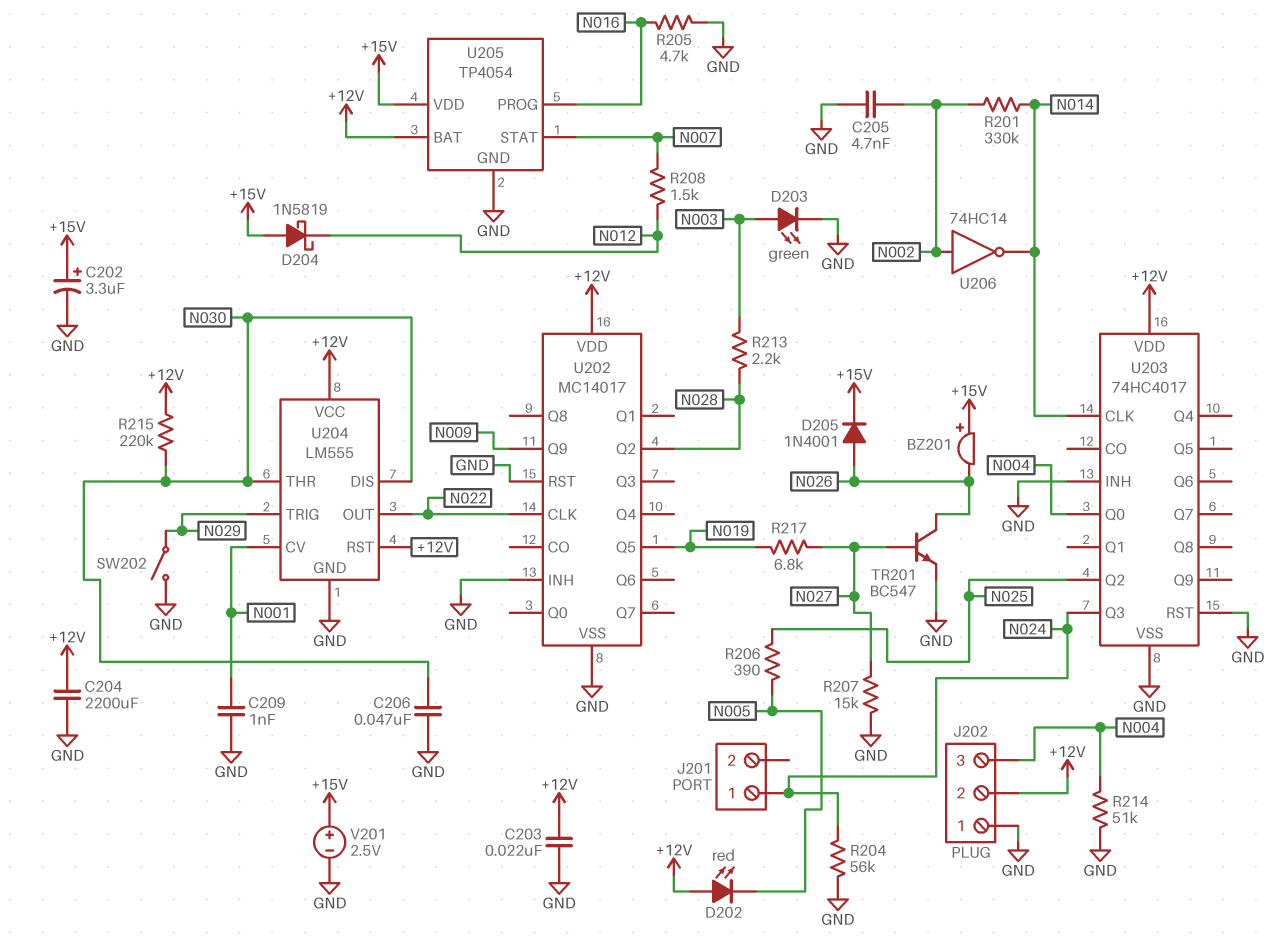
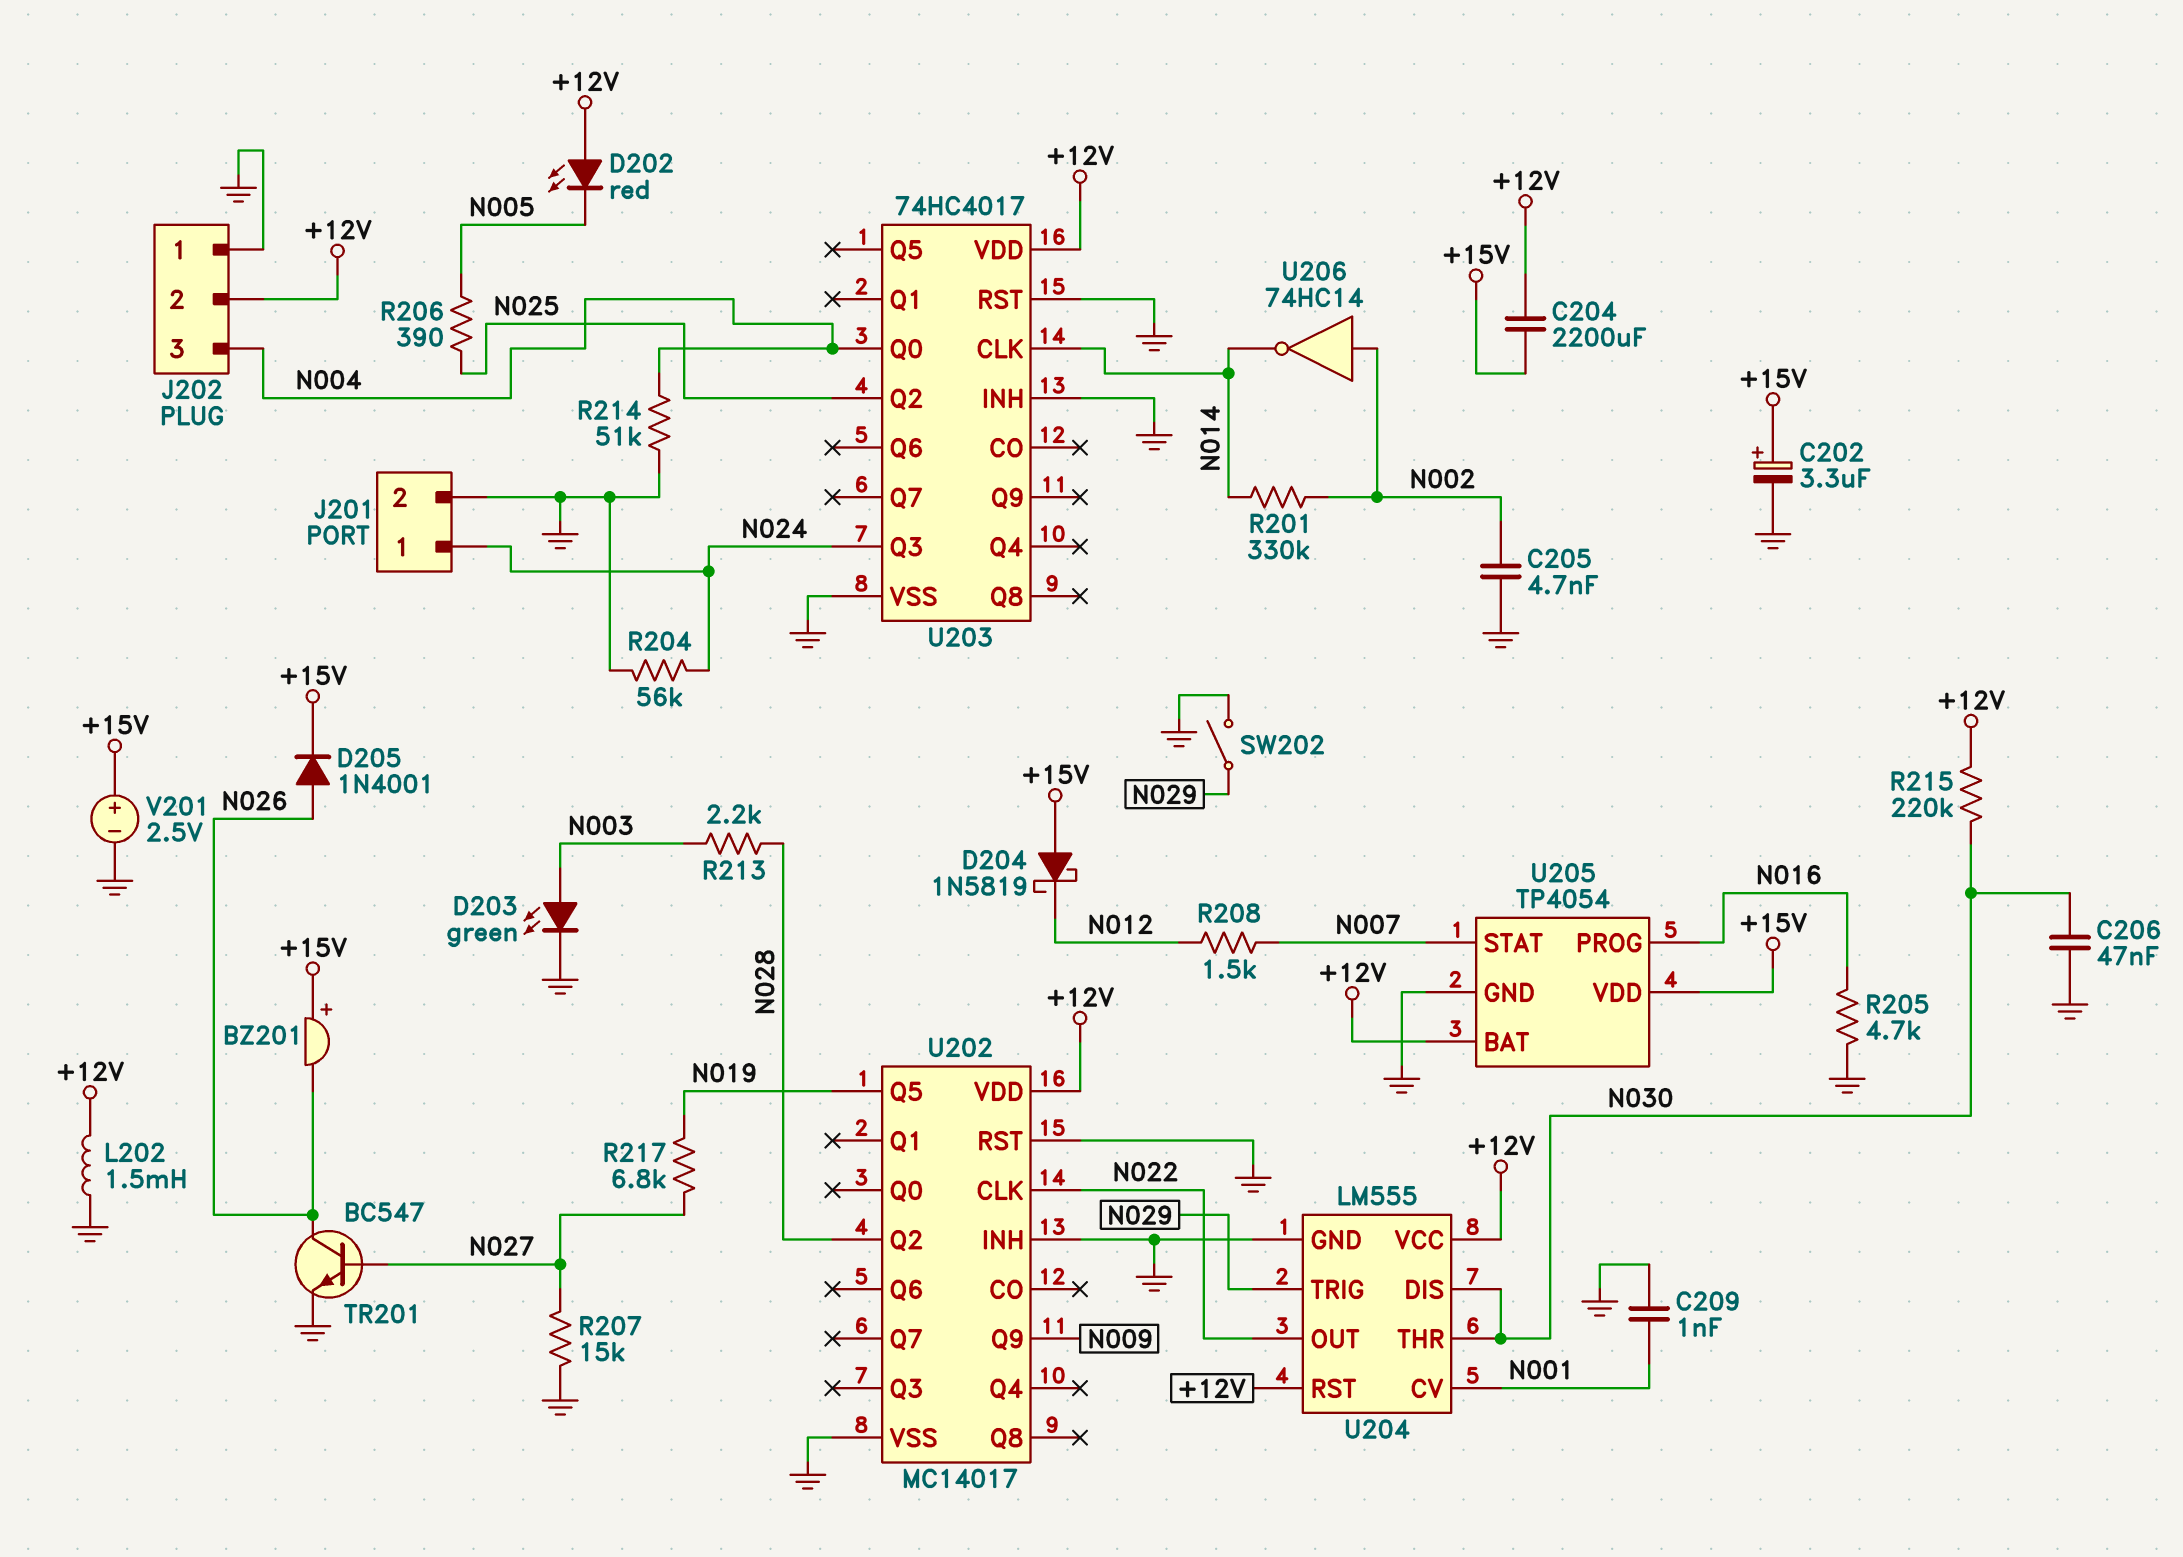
C203: 22nF (+12V, GND) -> none
C204: 2200uF (+12V, GND) -> 2200uF (+12V, +15V)
J201 pin 2: none -> GND
L202: none -> 1.5mH (+12V, GND)

